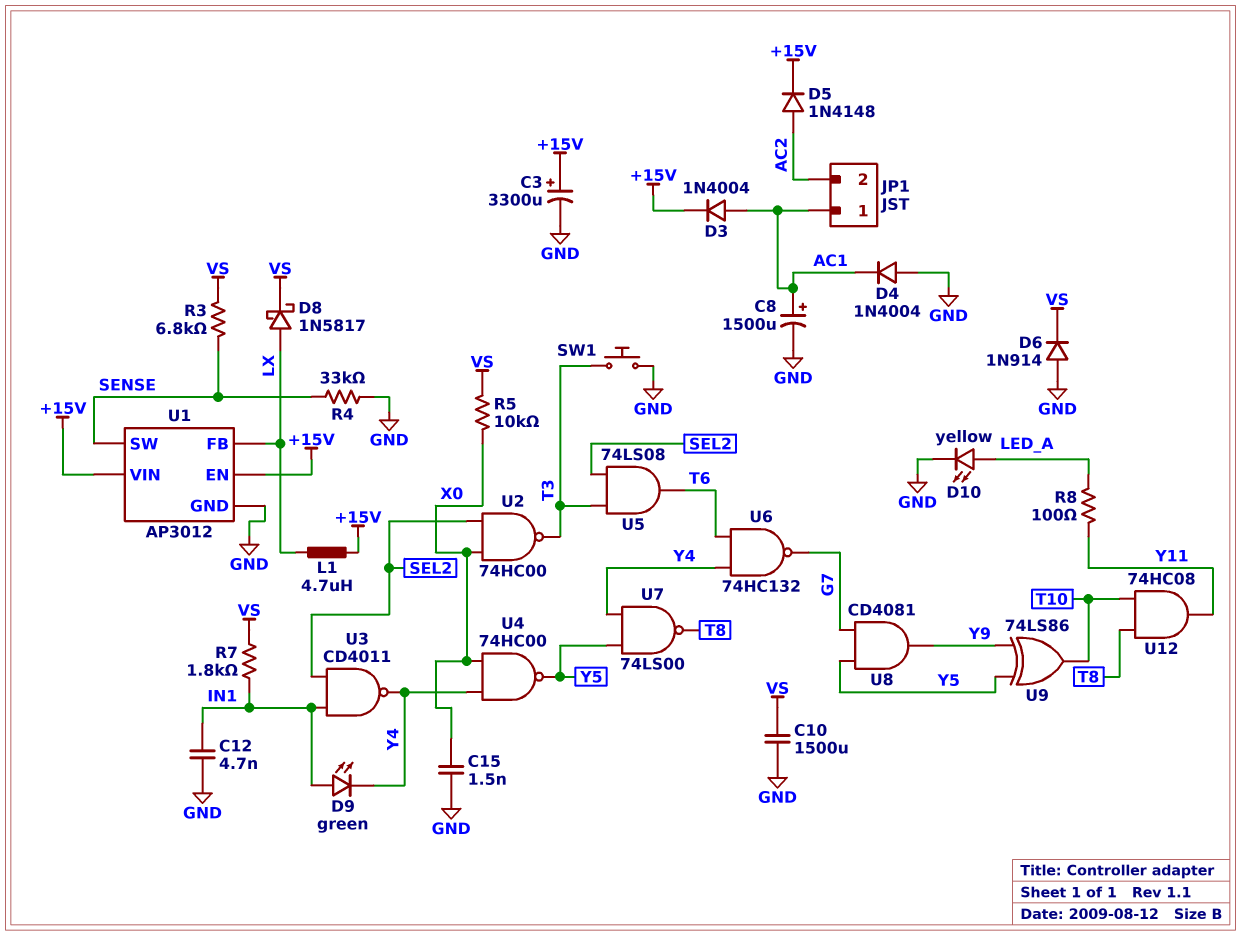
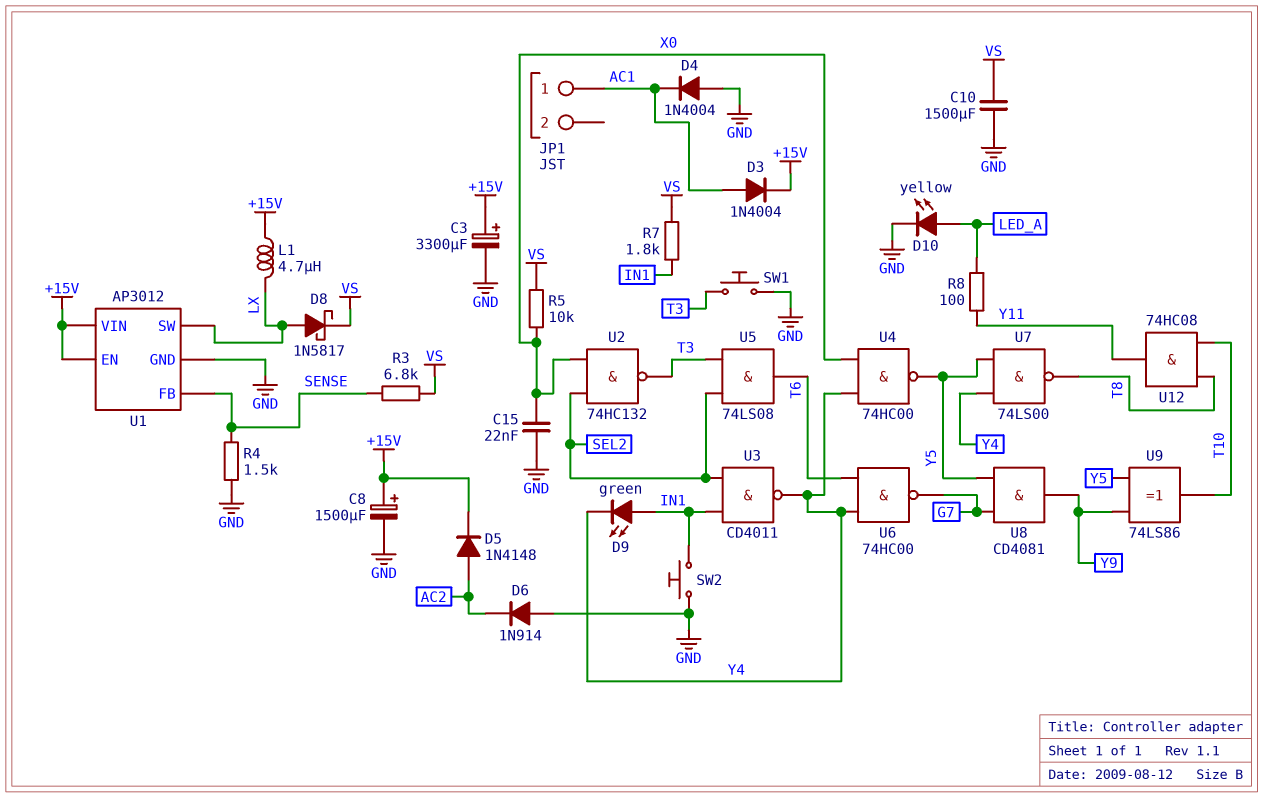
C8: 1500uF (plus AC1, minus GND) -> 1500uF (plus +15V, minus GND)
C12: 4.7nF (GND, IN1) -> none
C15: 1.5nF (GND, X0) -> 22nF (GND, X0)
D6: diode 1N914 (A GND, K VS) -> diode 1N914 (A GND, K AC2)
JP1 pin 2: AC2 -> none
R4: 33k (GND, SENSE) -> 1.5k (GND, SENSE)
SW2: none -> button (GND, IN1)
U1 pin FB: LX -> SENSE
U1 pin SW: SENSE -> LX
U2: NAND 74HC00 (in SEL2, in X0, out T3) -> NAND 74HC132 (in SEL2, in X0, out T3)
U6: NAND 74HC132 (in T6, in Y4, out G7) -> NAND 74HC00 (in T6, in Y4, out G7)

